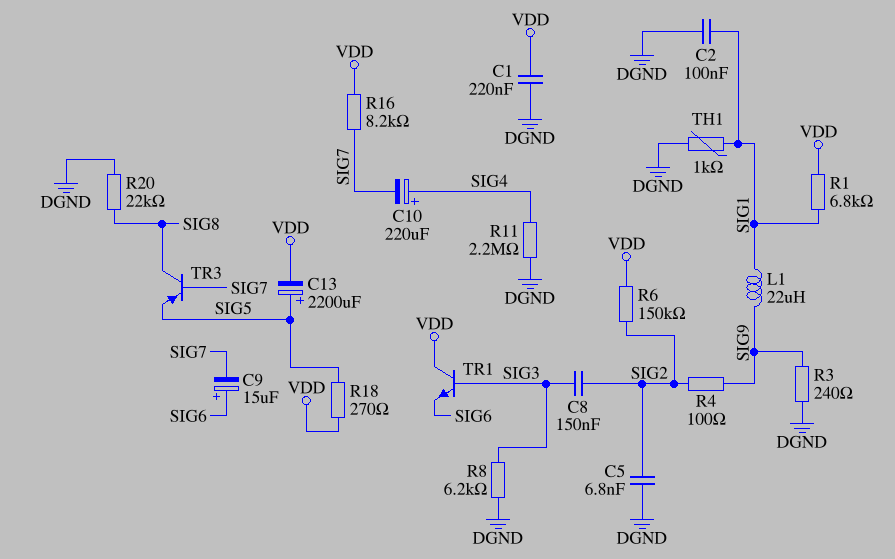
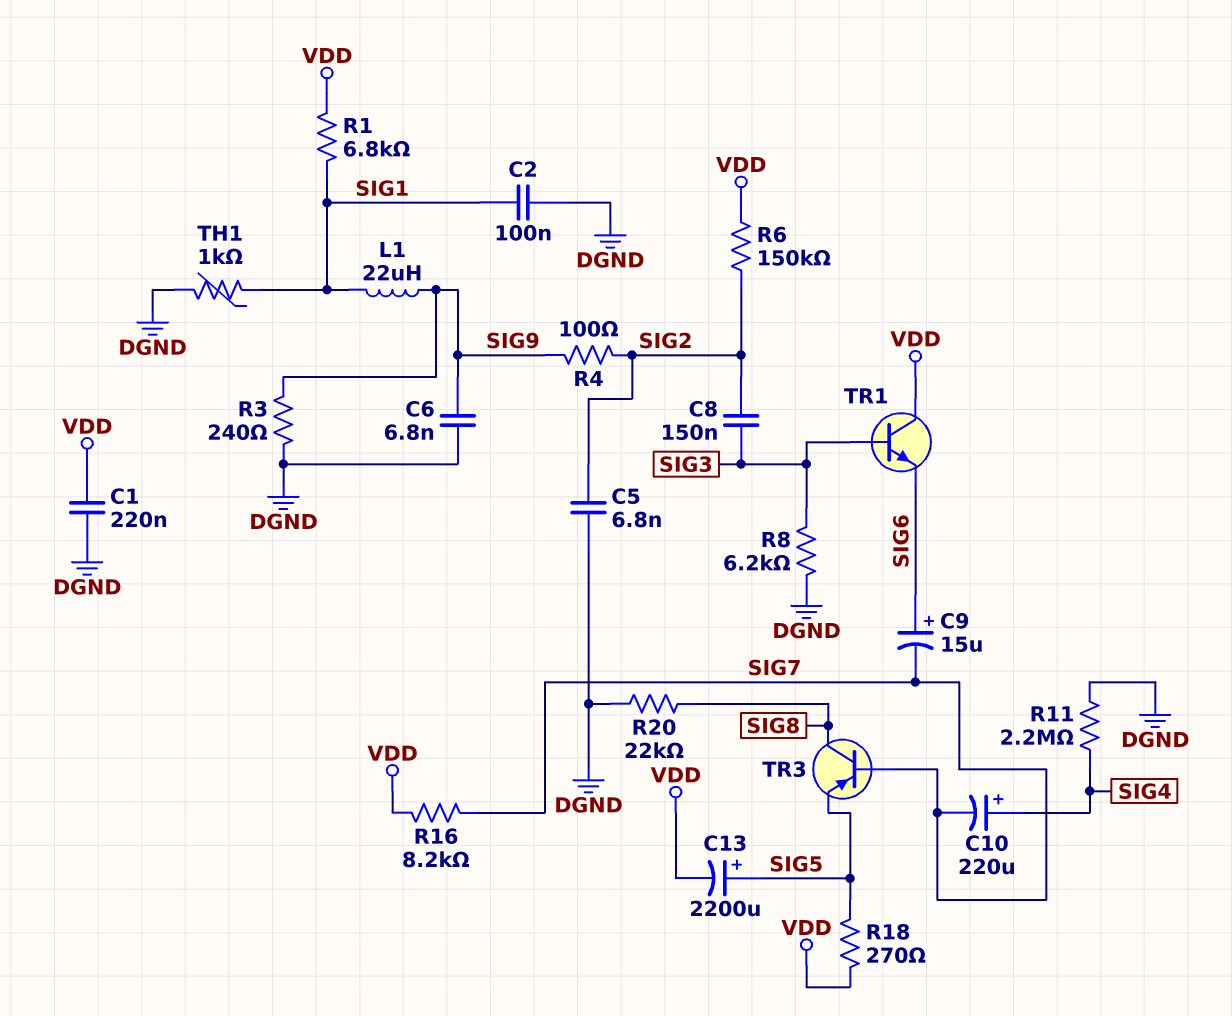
C6: none -> 6.8nF (DGND, SIG9)

